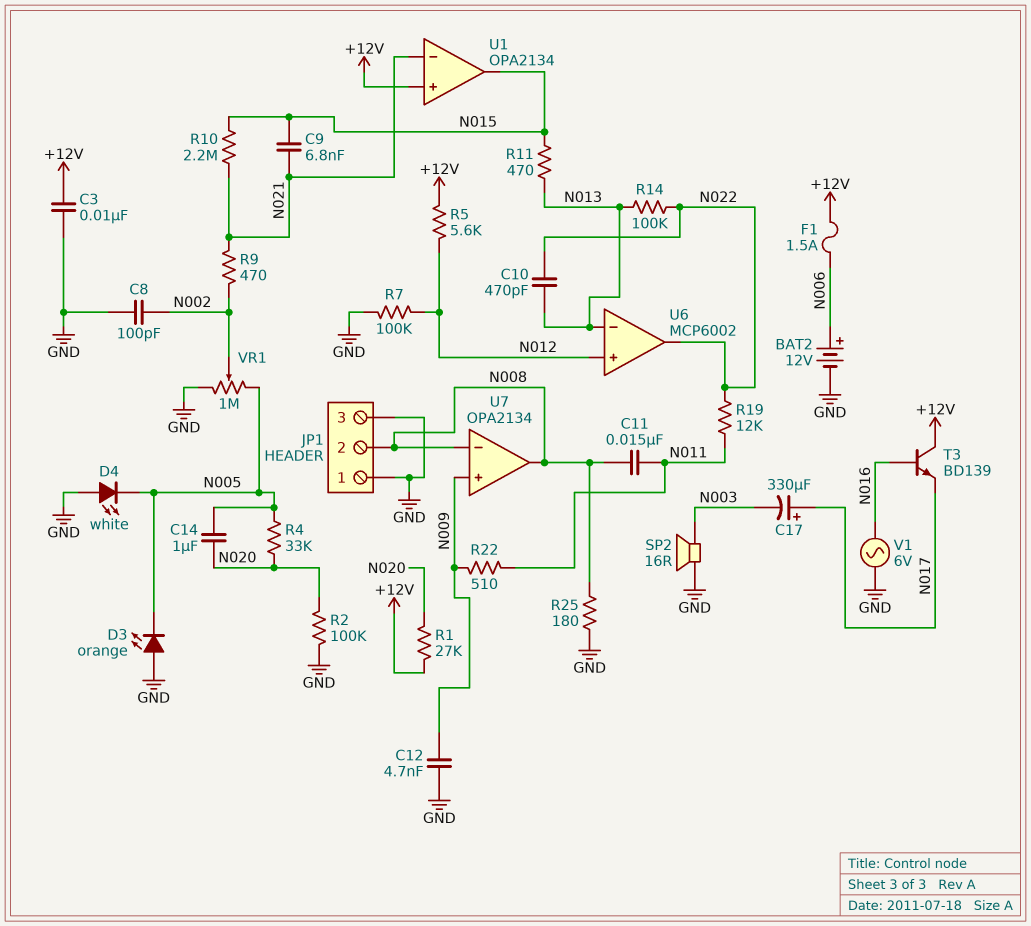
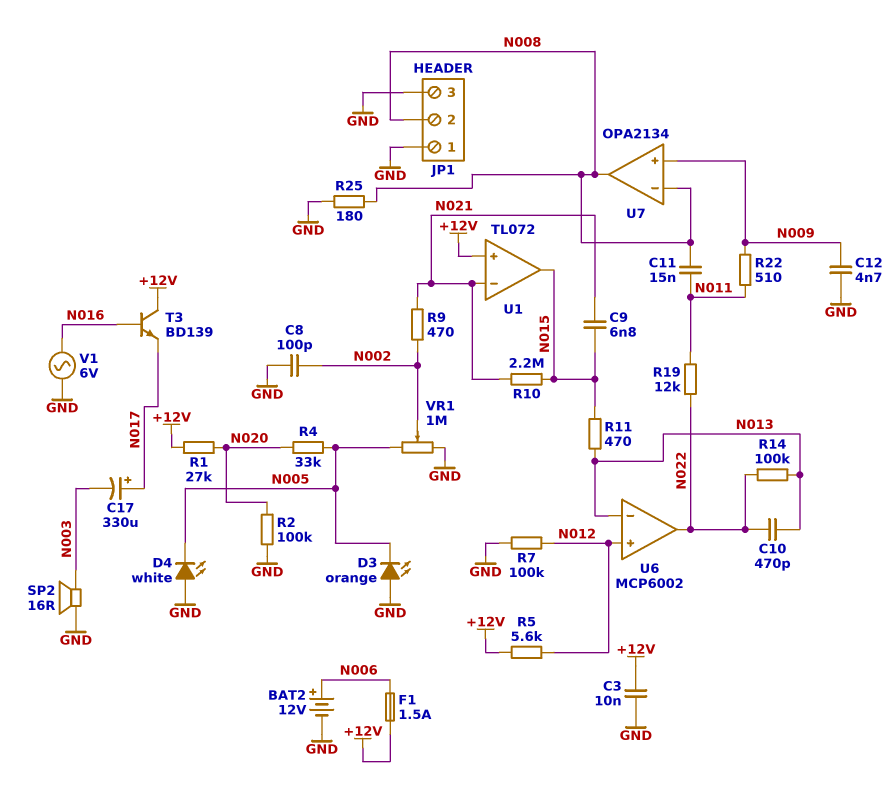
C14: 1uF (N005, N020) -> none
U1: OPA2134 -> TL072

